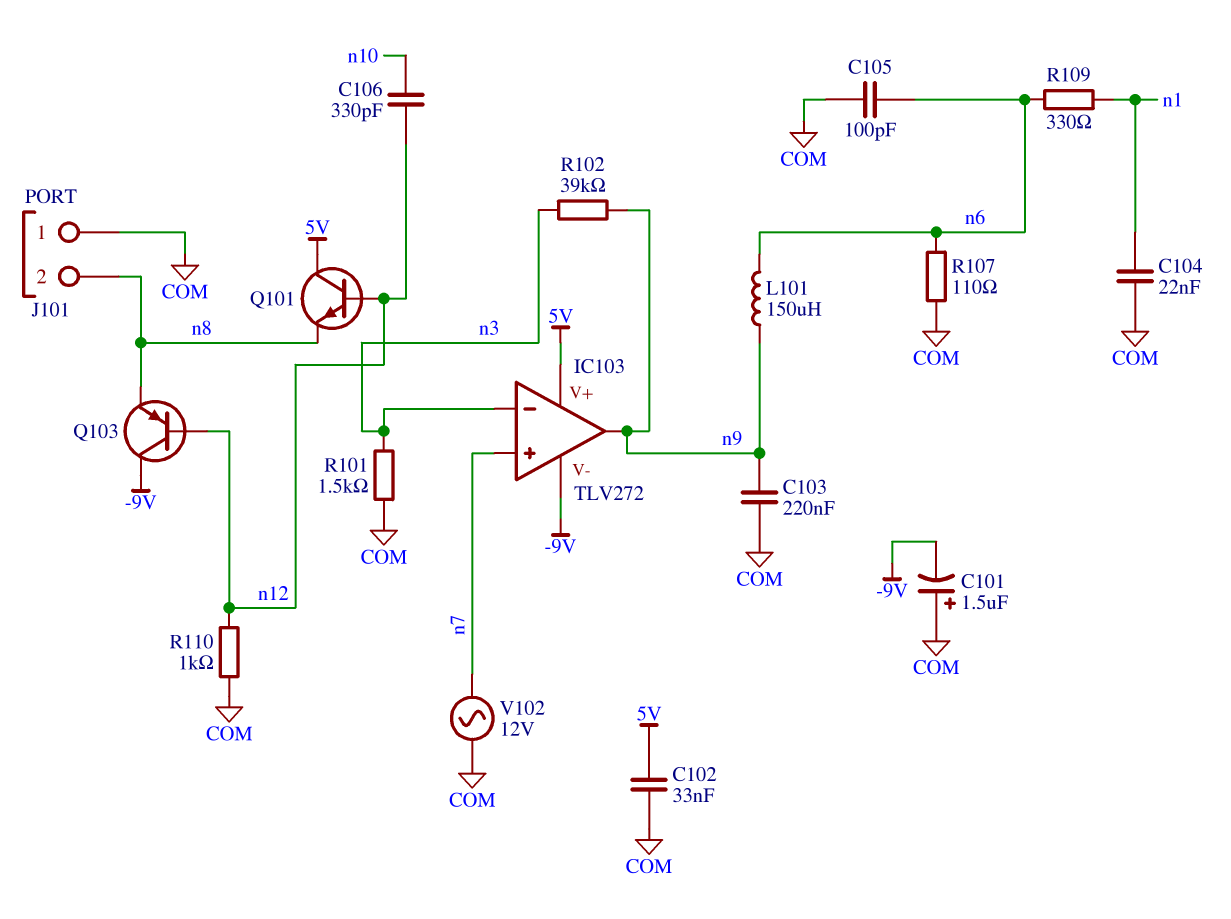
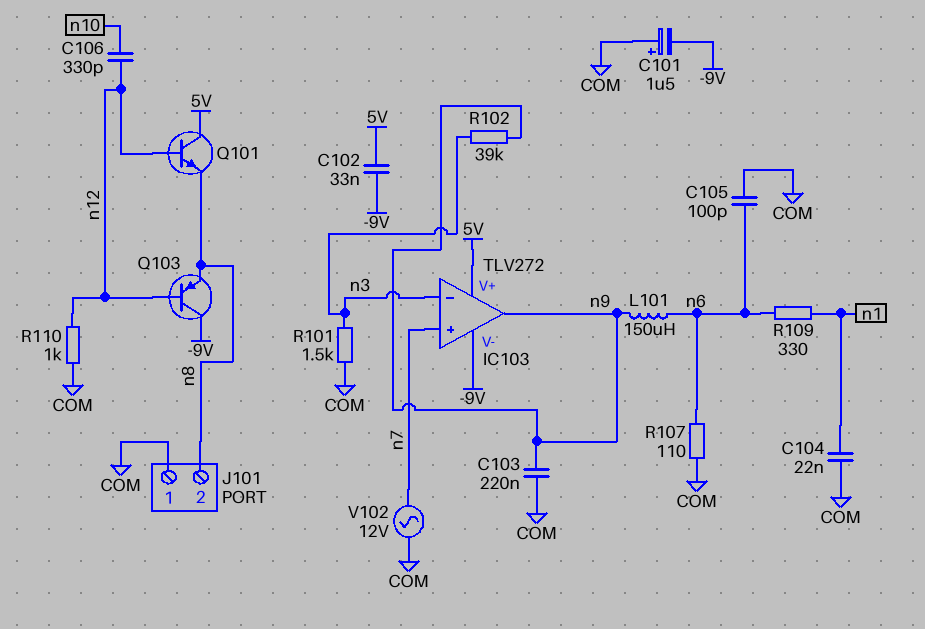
C102: 33nF (5V, COM) -> 33nF (-9V, 5V)

